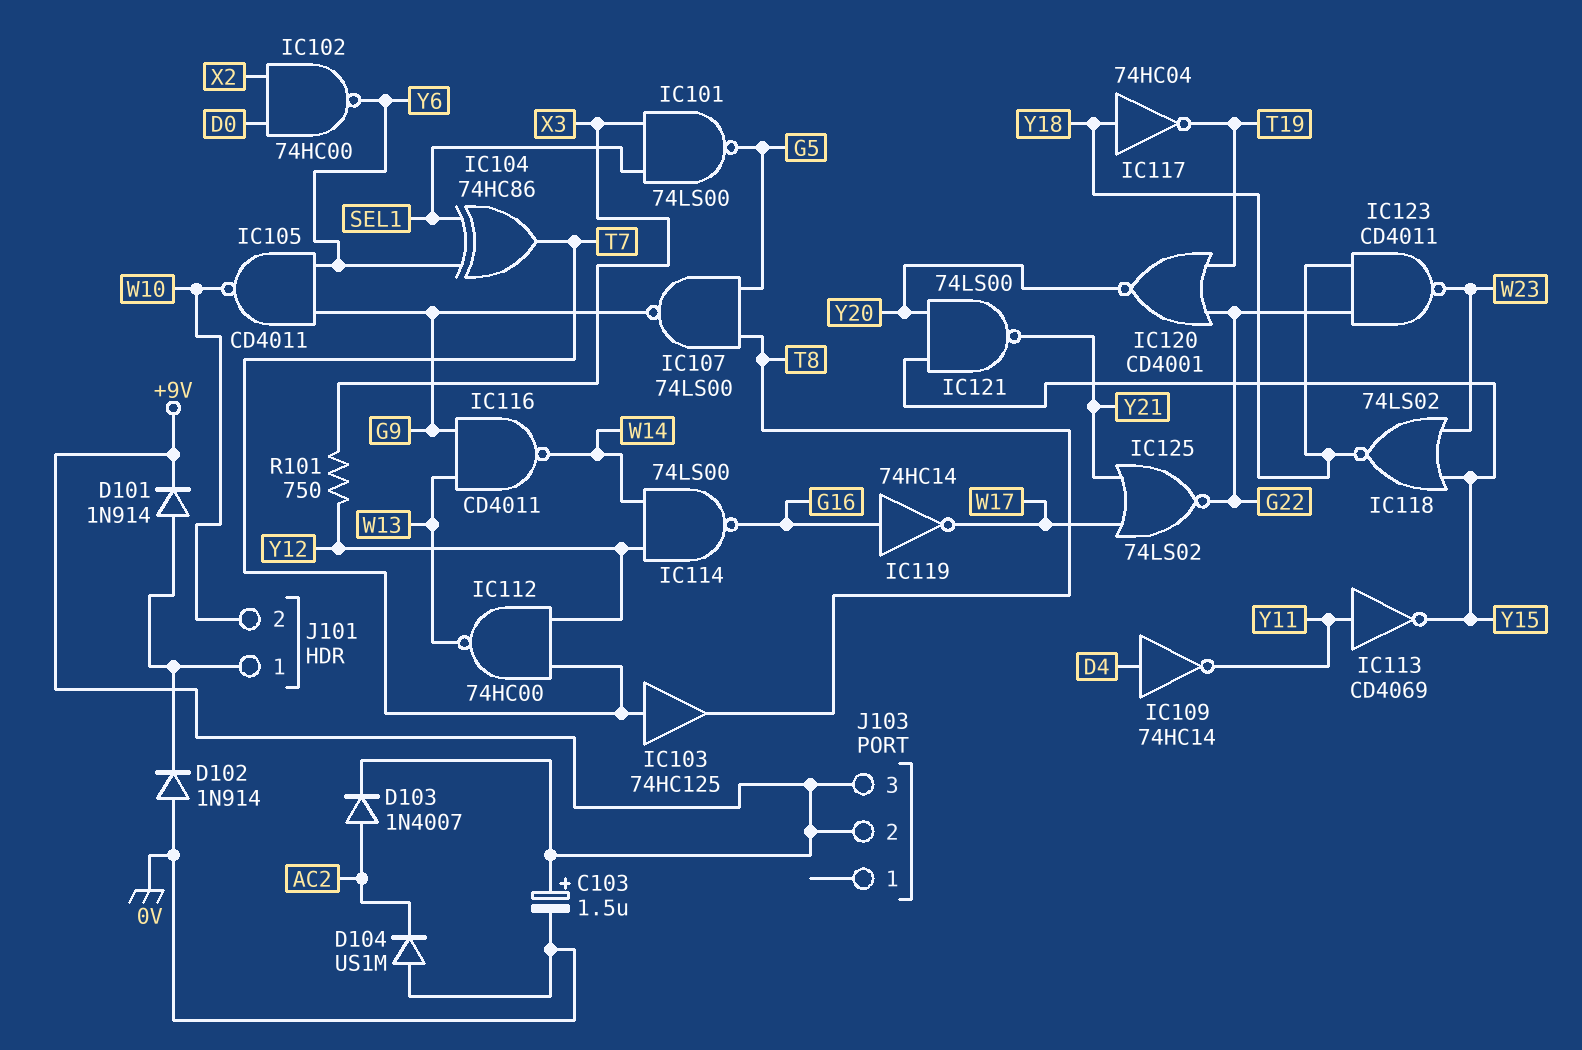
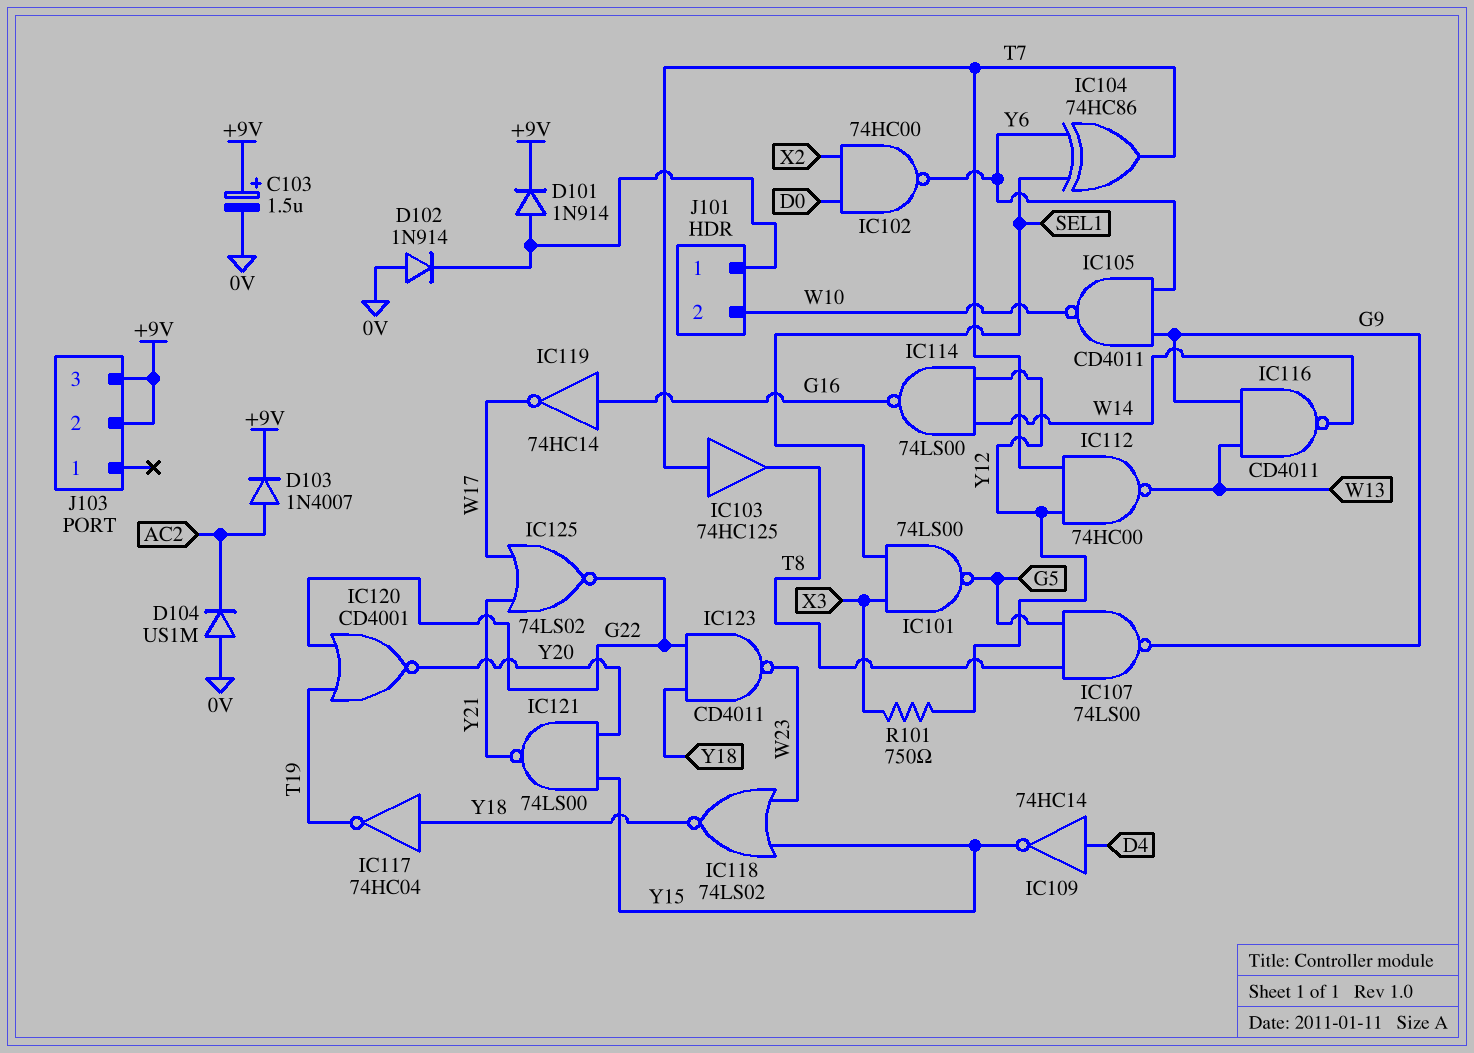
IC109: NOT 74HC14 (in D4, out Y11) -> NOT 74HC14 (in D4, out Y15)
IC113: NOT CD4069 (in Y11, out Y15) -> none

